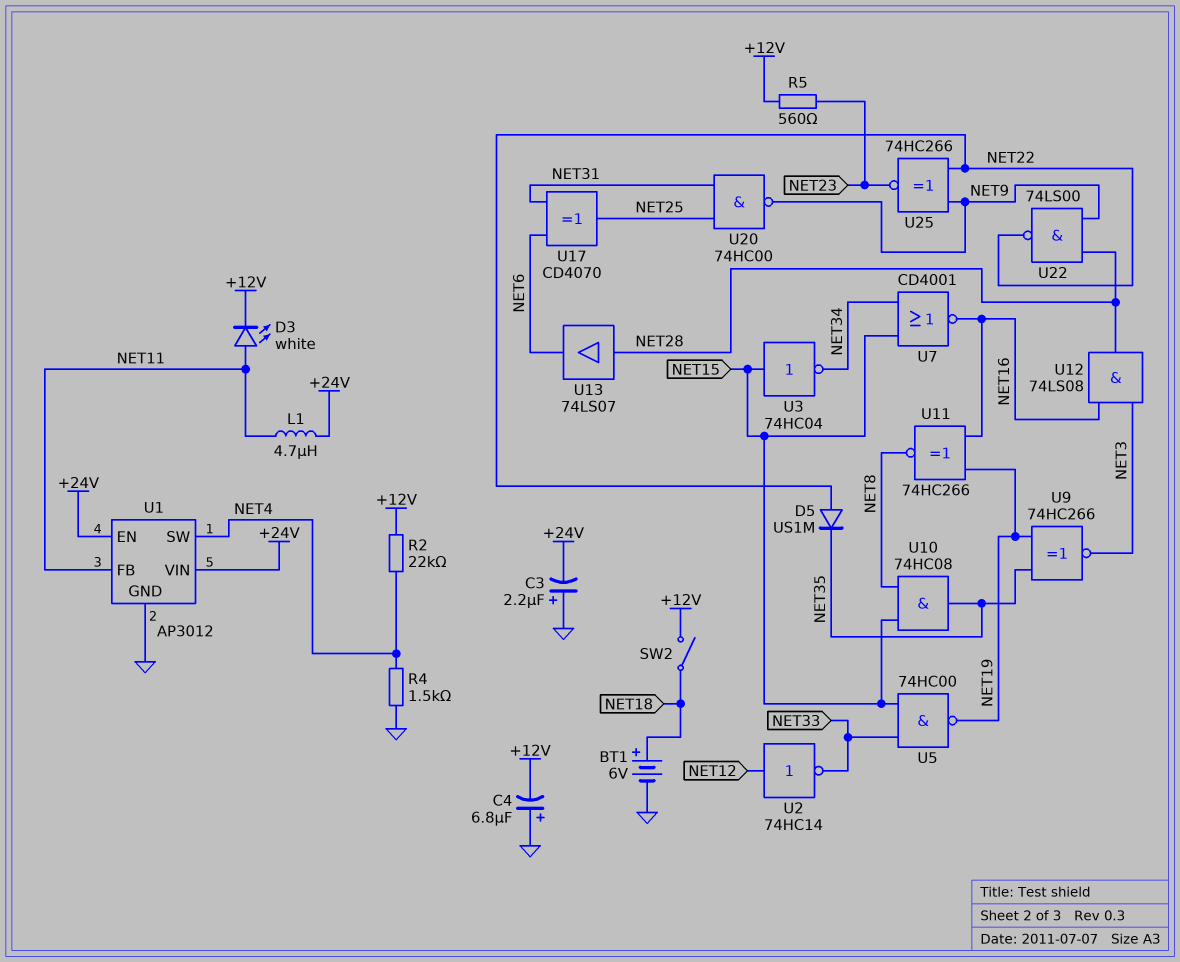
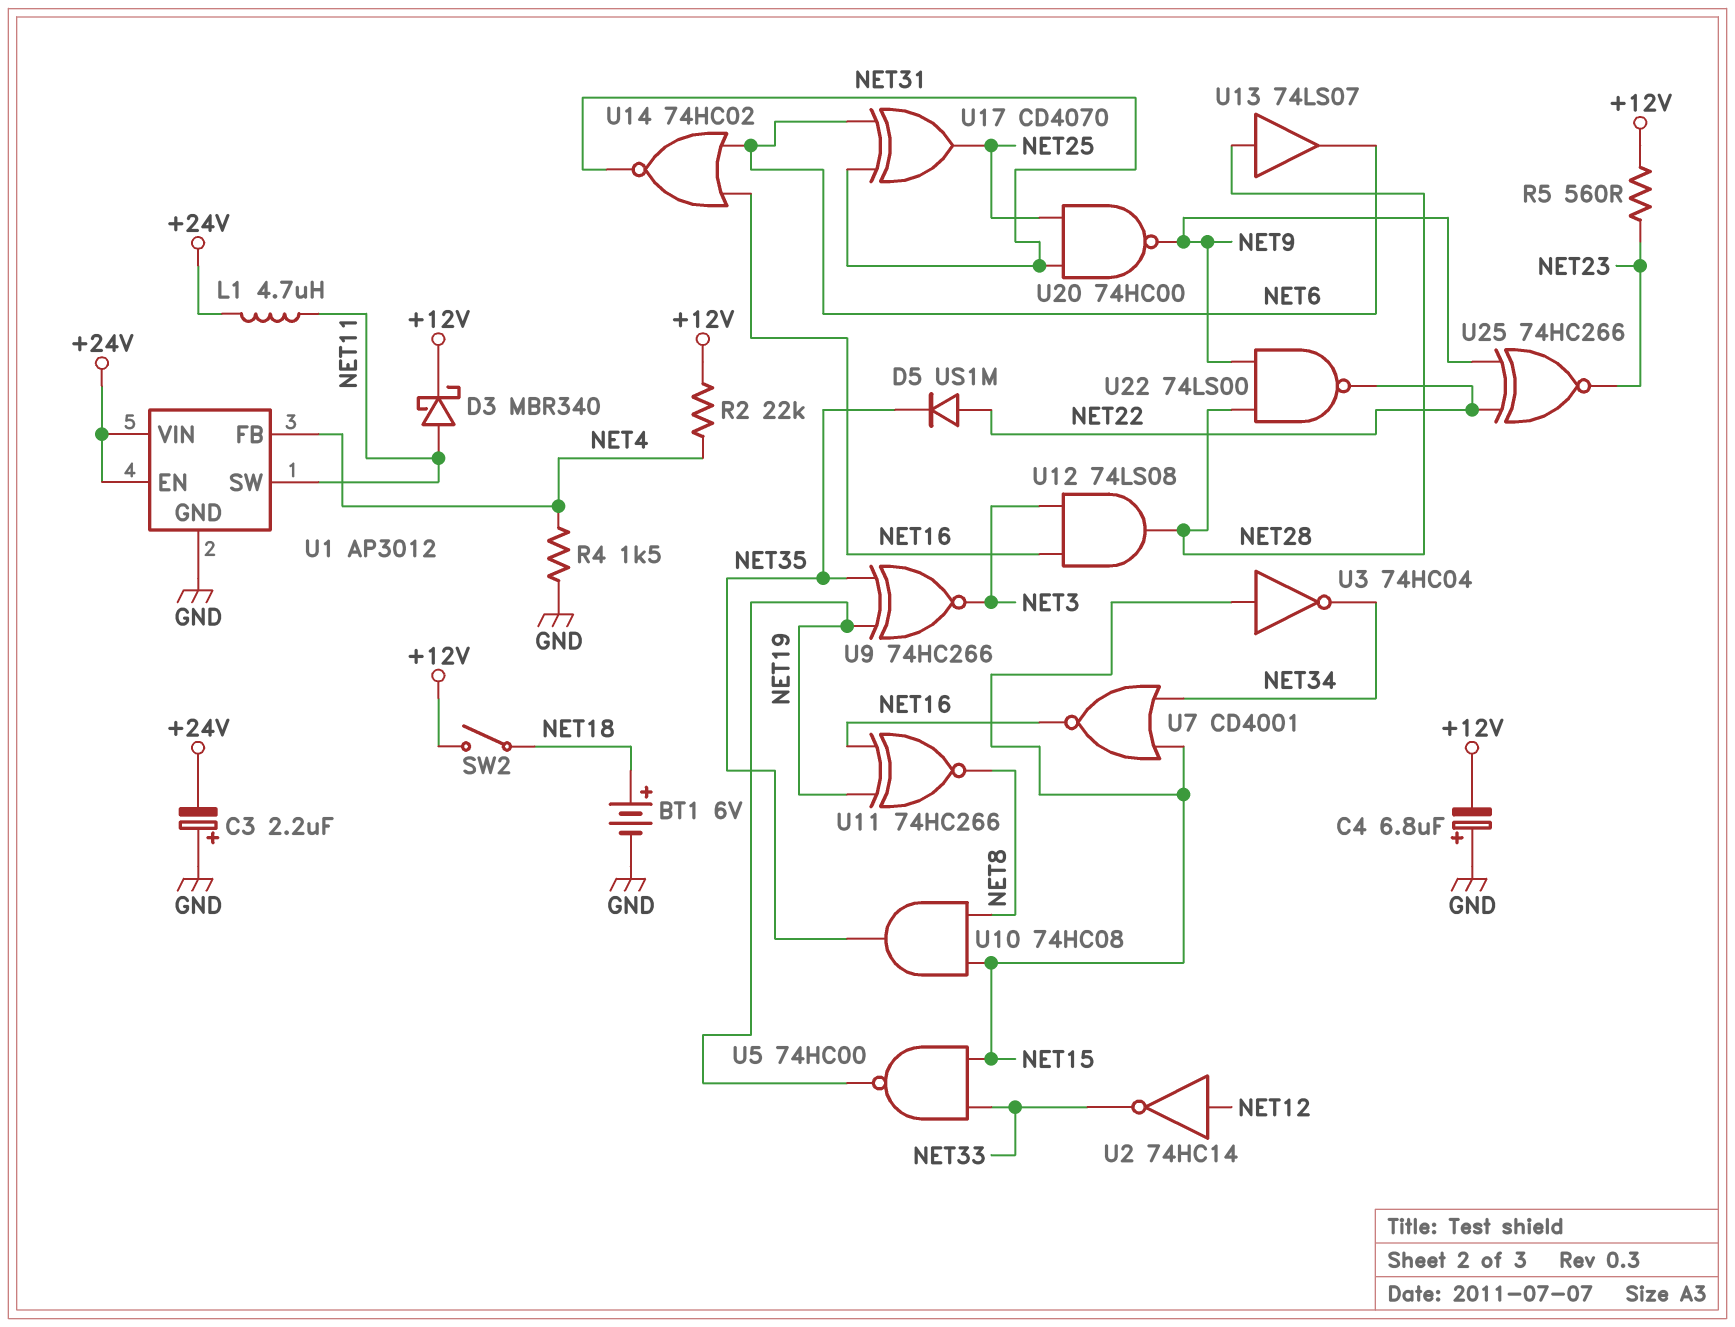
D3: LED white (A NET11, K +12V) -> schottky MBR340 (A NET11, K +12V)
U1 pin FB: NET11 -> NET4
U1 pin SW: NET4 -> NET11
U14: none -> NOR 74HC02 (in NET6, in NET16, out NET31)

